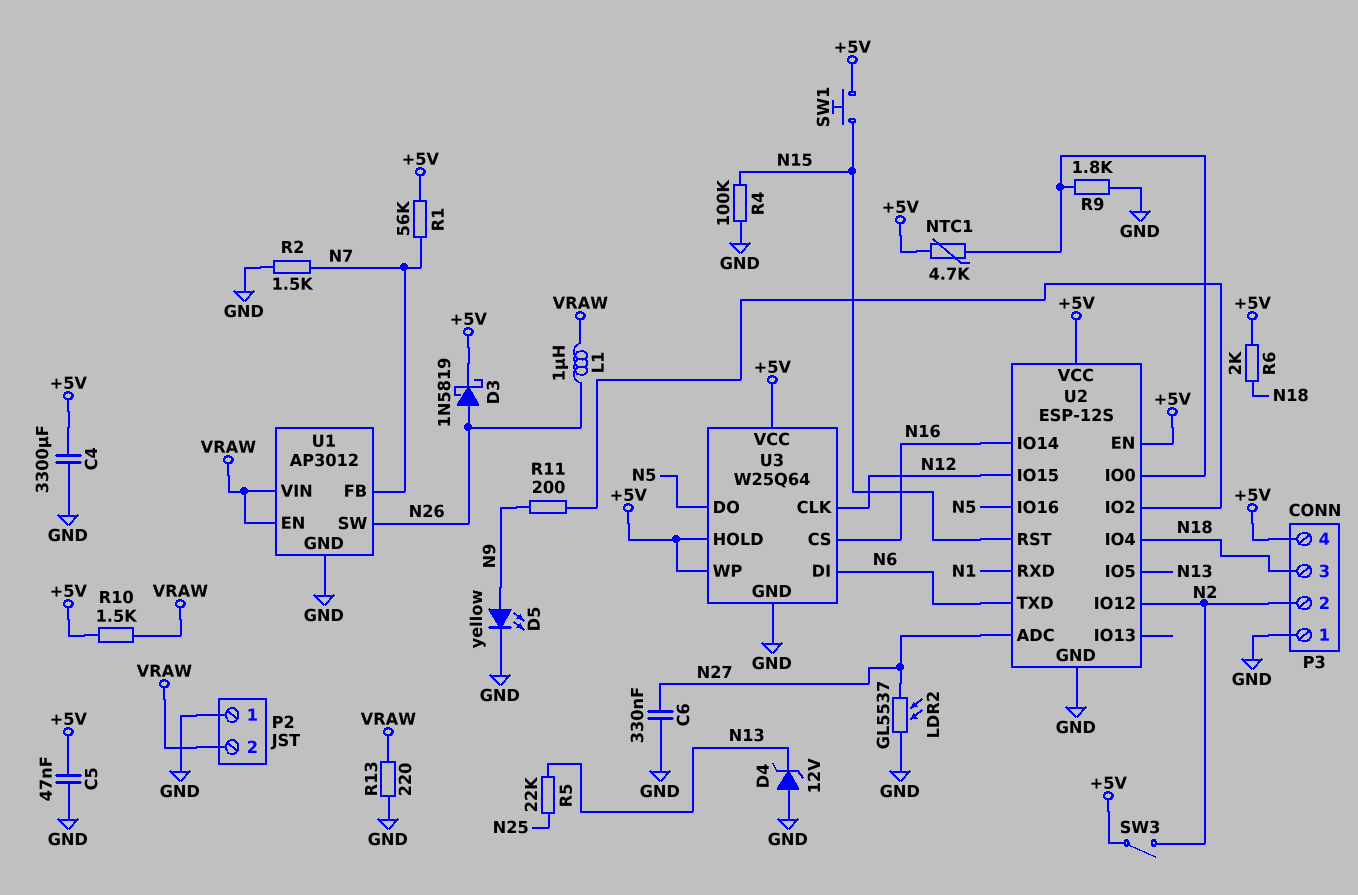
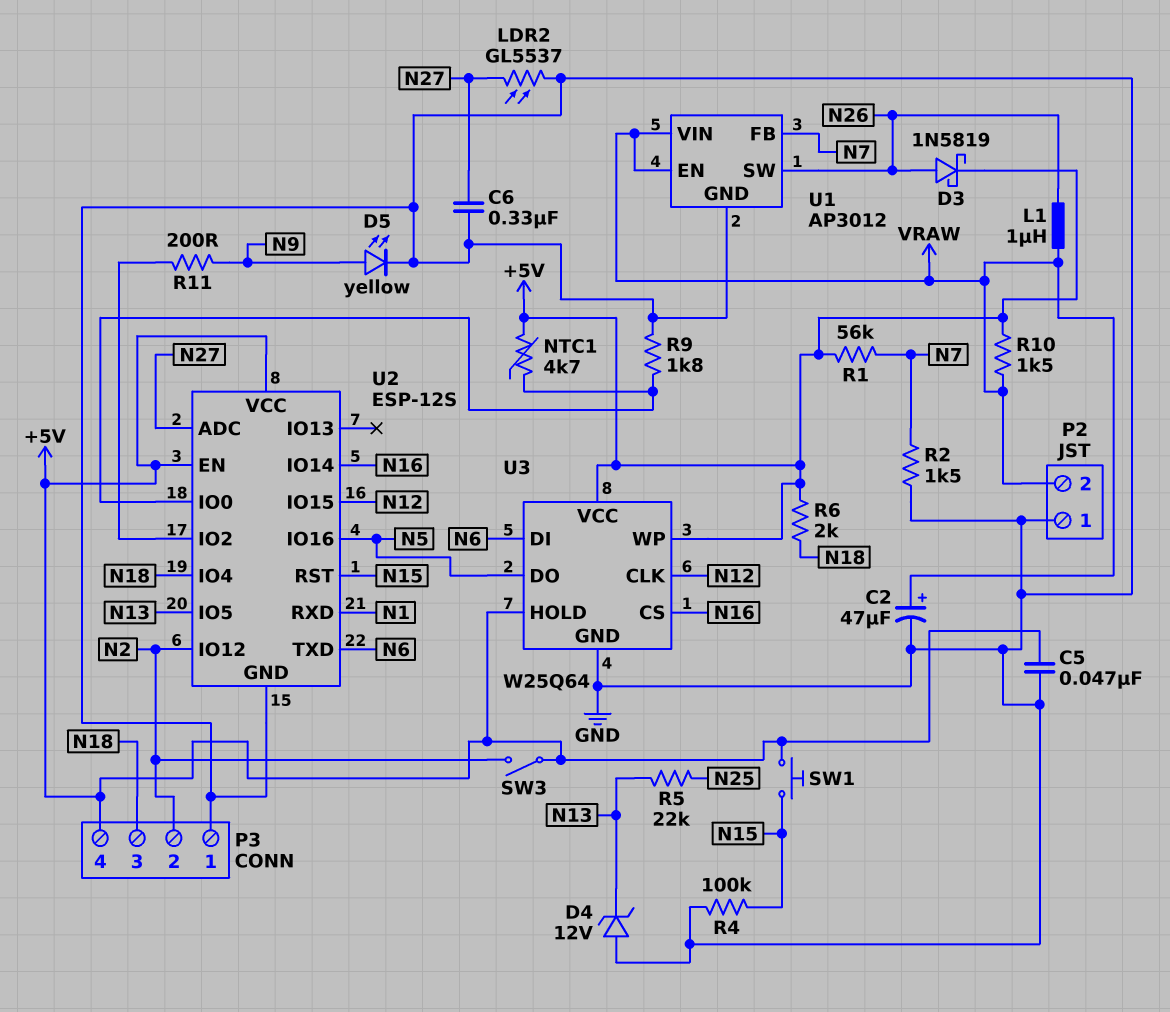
C2: none -> 47uF (plus VRAW, minus GND)
C4: 3300uF (+5V, GND) -> none
R13: 220 (GND, VRAW) -> none

